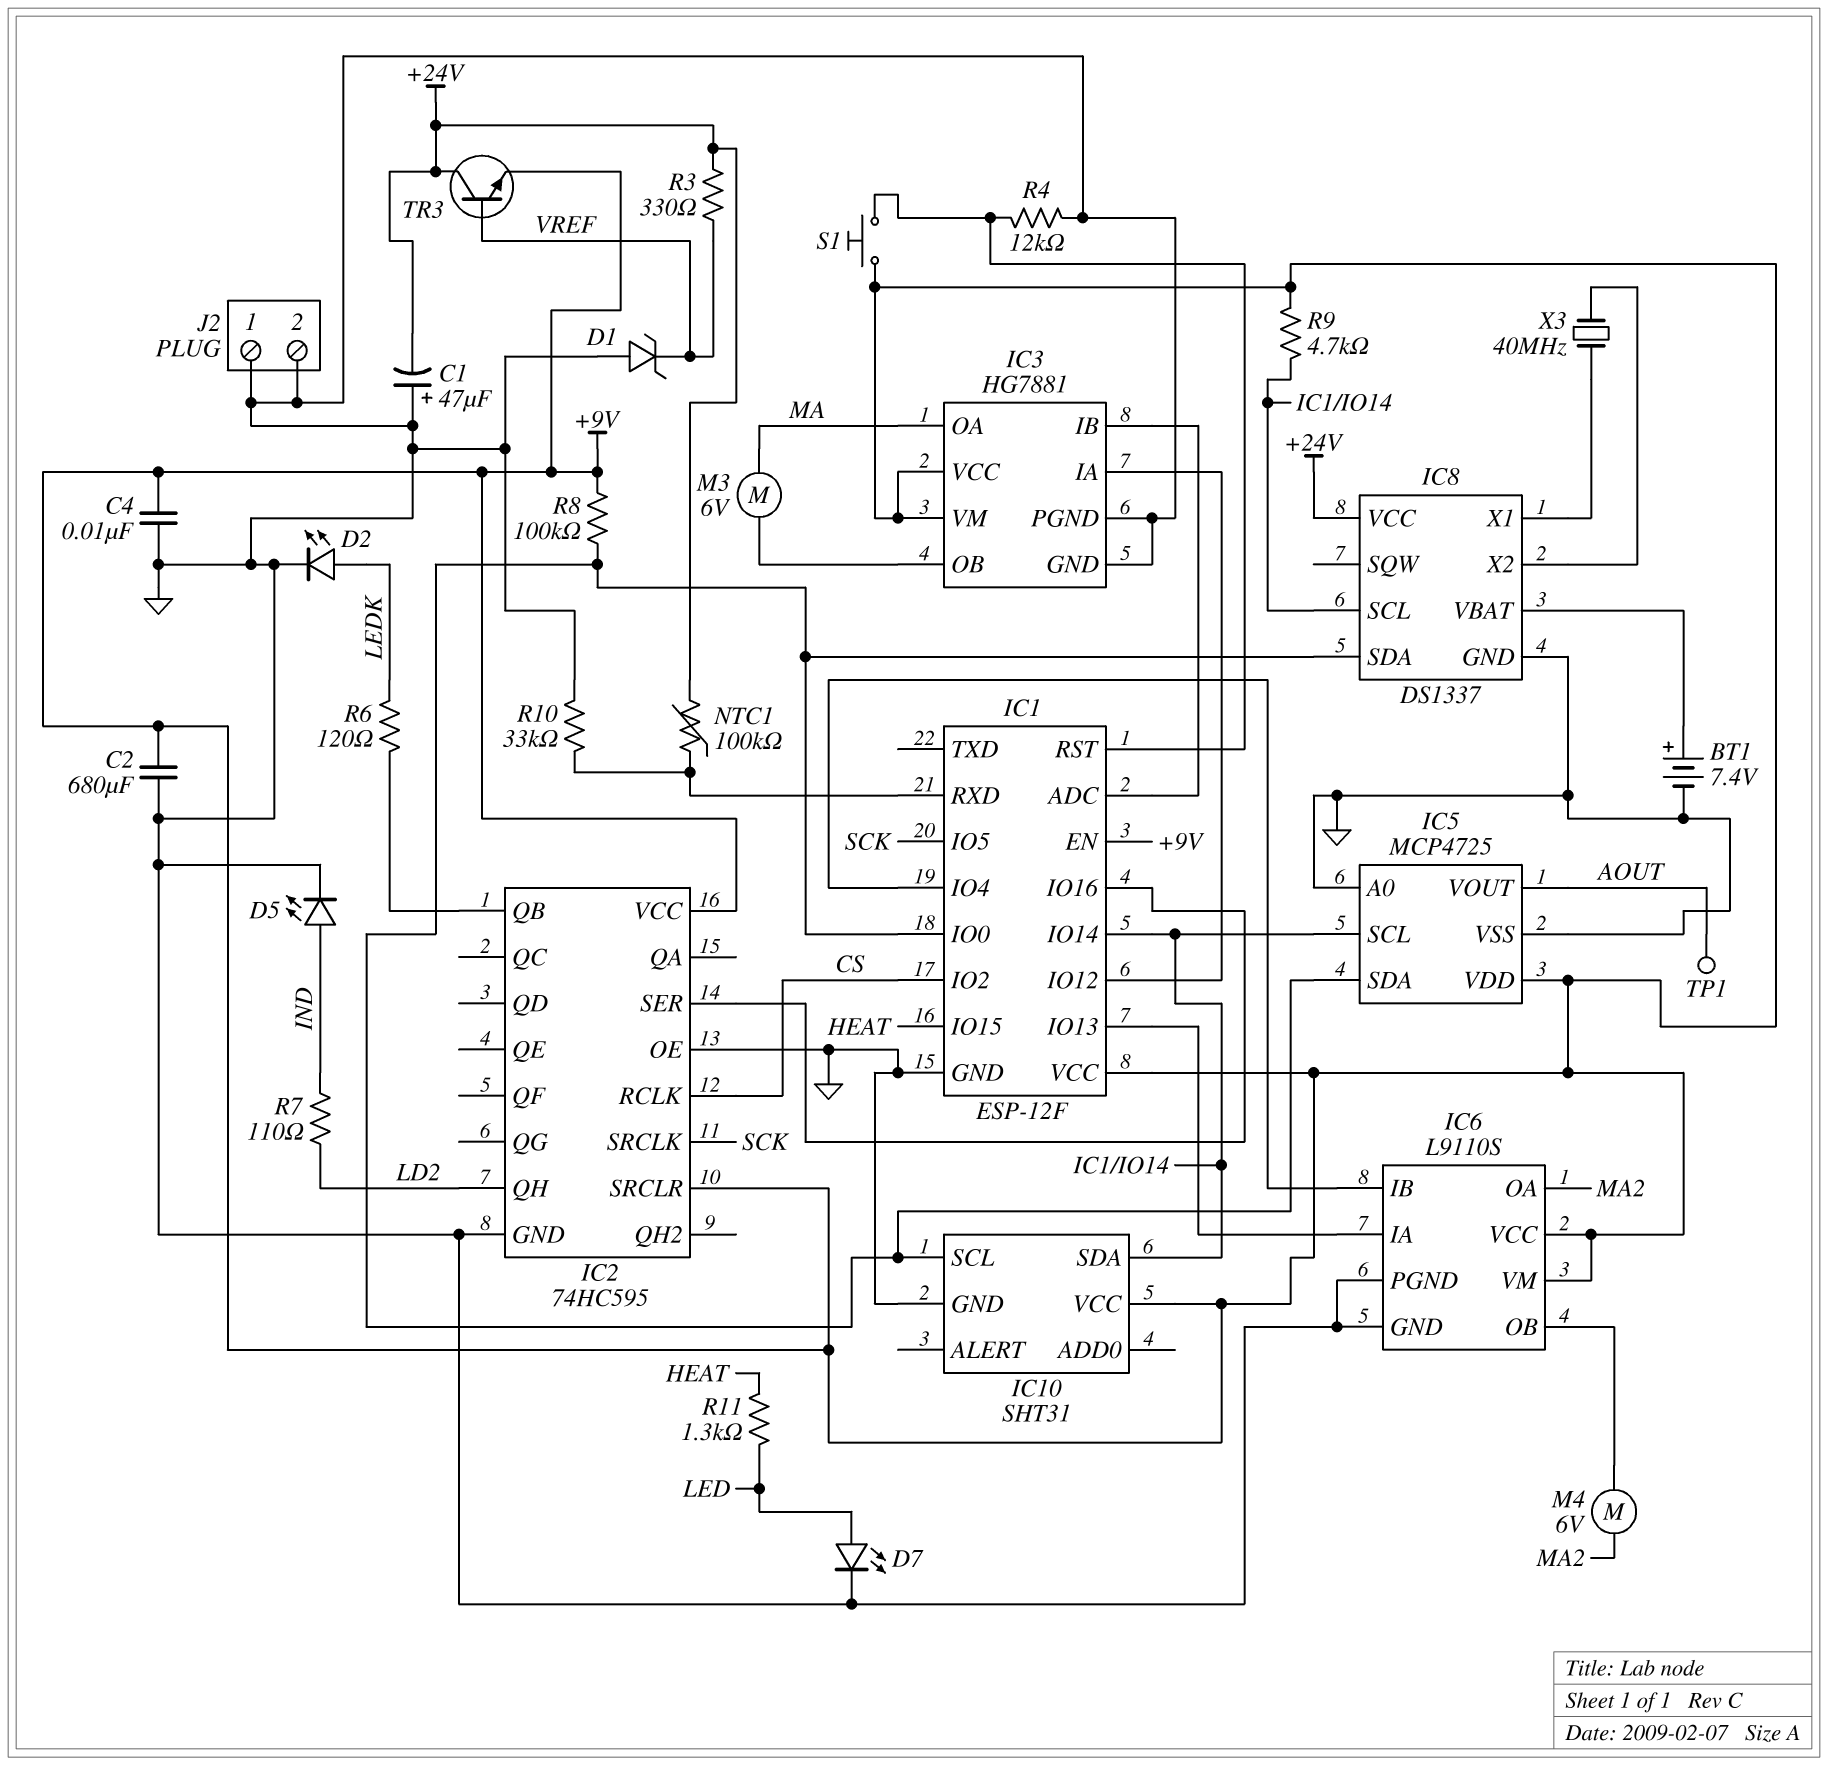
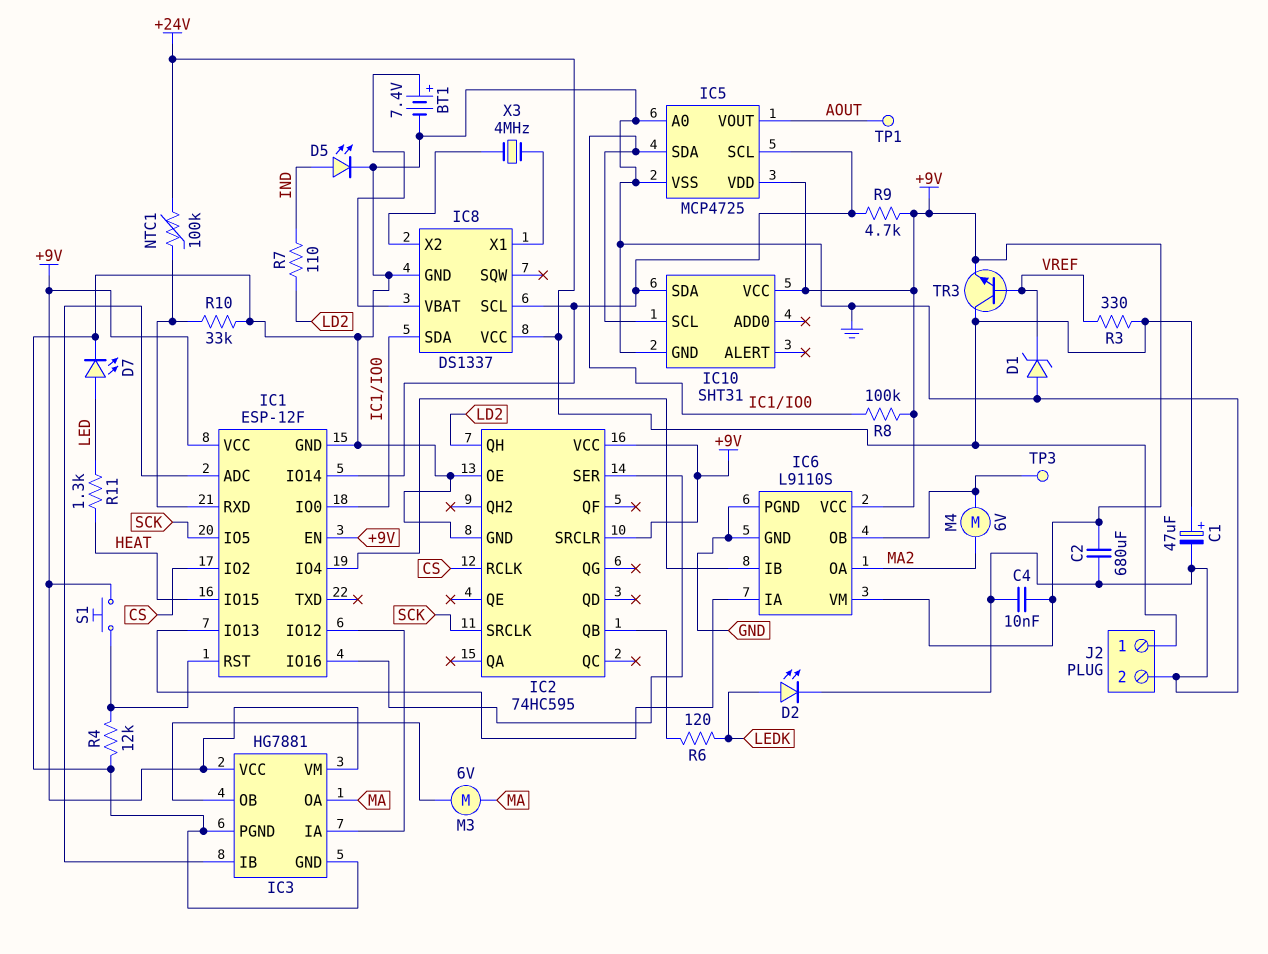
C1: 47uF (plus GND, minus +24V) -> 47uF (plus +24V, minus GND)
J2 pin 1: GND -> +24V
TP3: none -> test point (IC6/OB)
X3: 40MHz (IC8/X1, IC8/X2) -> 4MHz (IC8/X1, IC8/X2)

